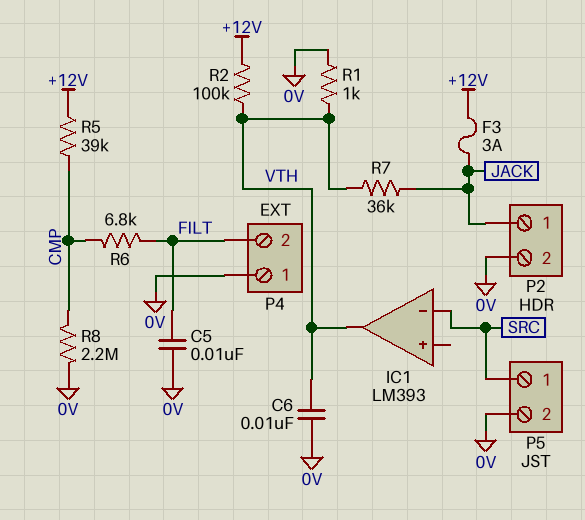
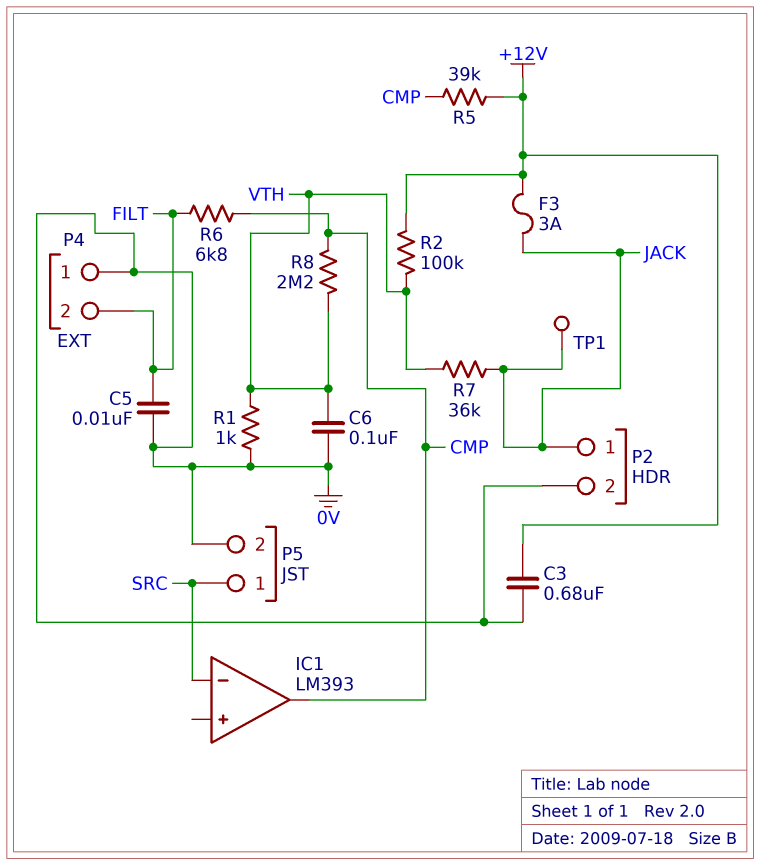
C3: none -> 680nF (+12V, 0V)
C6: 10nF (0V, VTH) -> 100nF (0V, VTH)
IC1 pin out: VTH -> CMP
R8: 2.2M (0V, CMP) -> 2.2M (CMP, VTH)
TP1: none -> test point (JACK)

